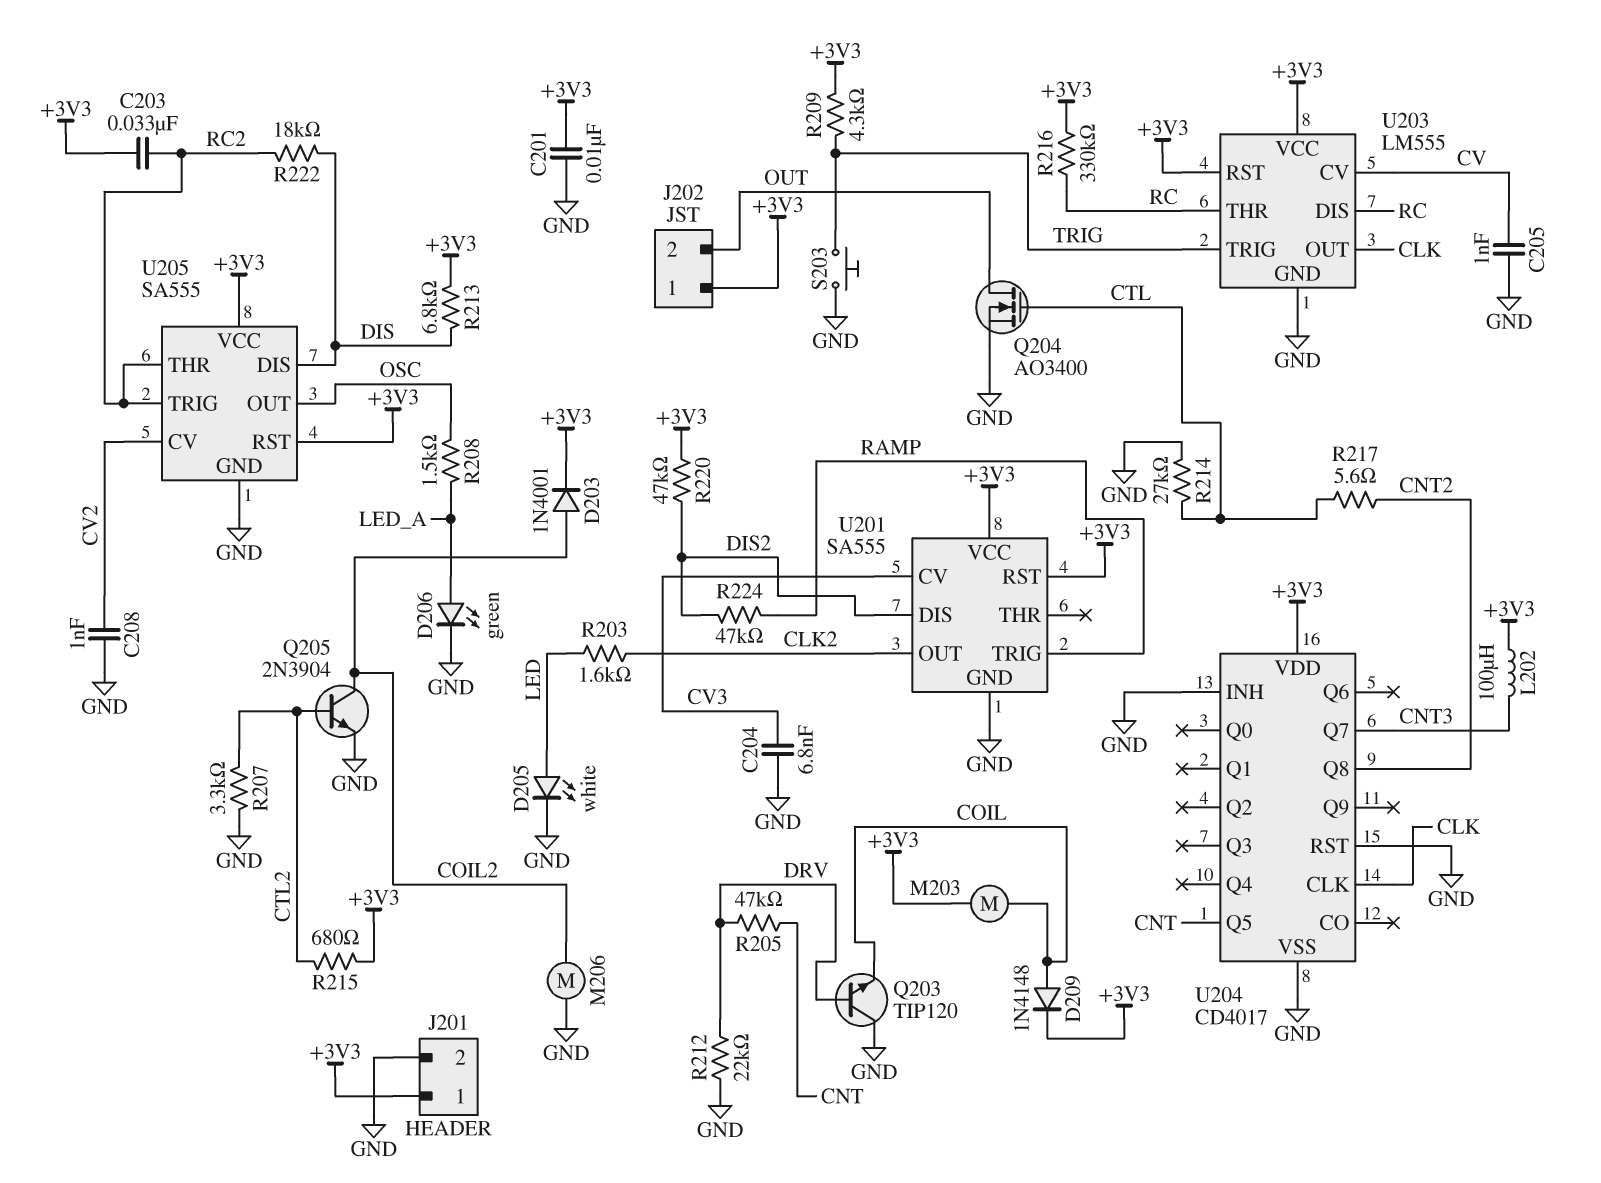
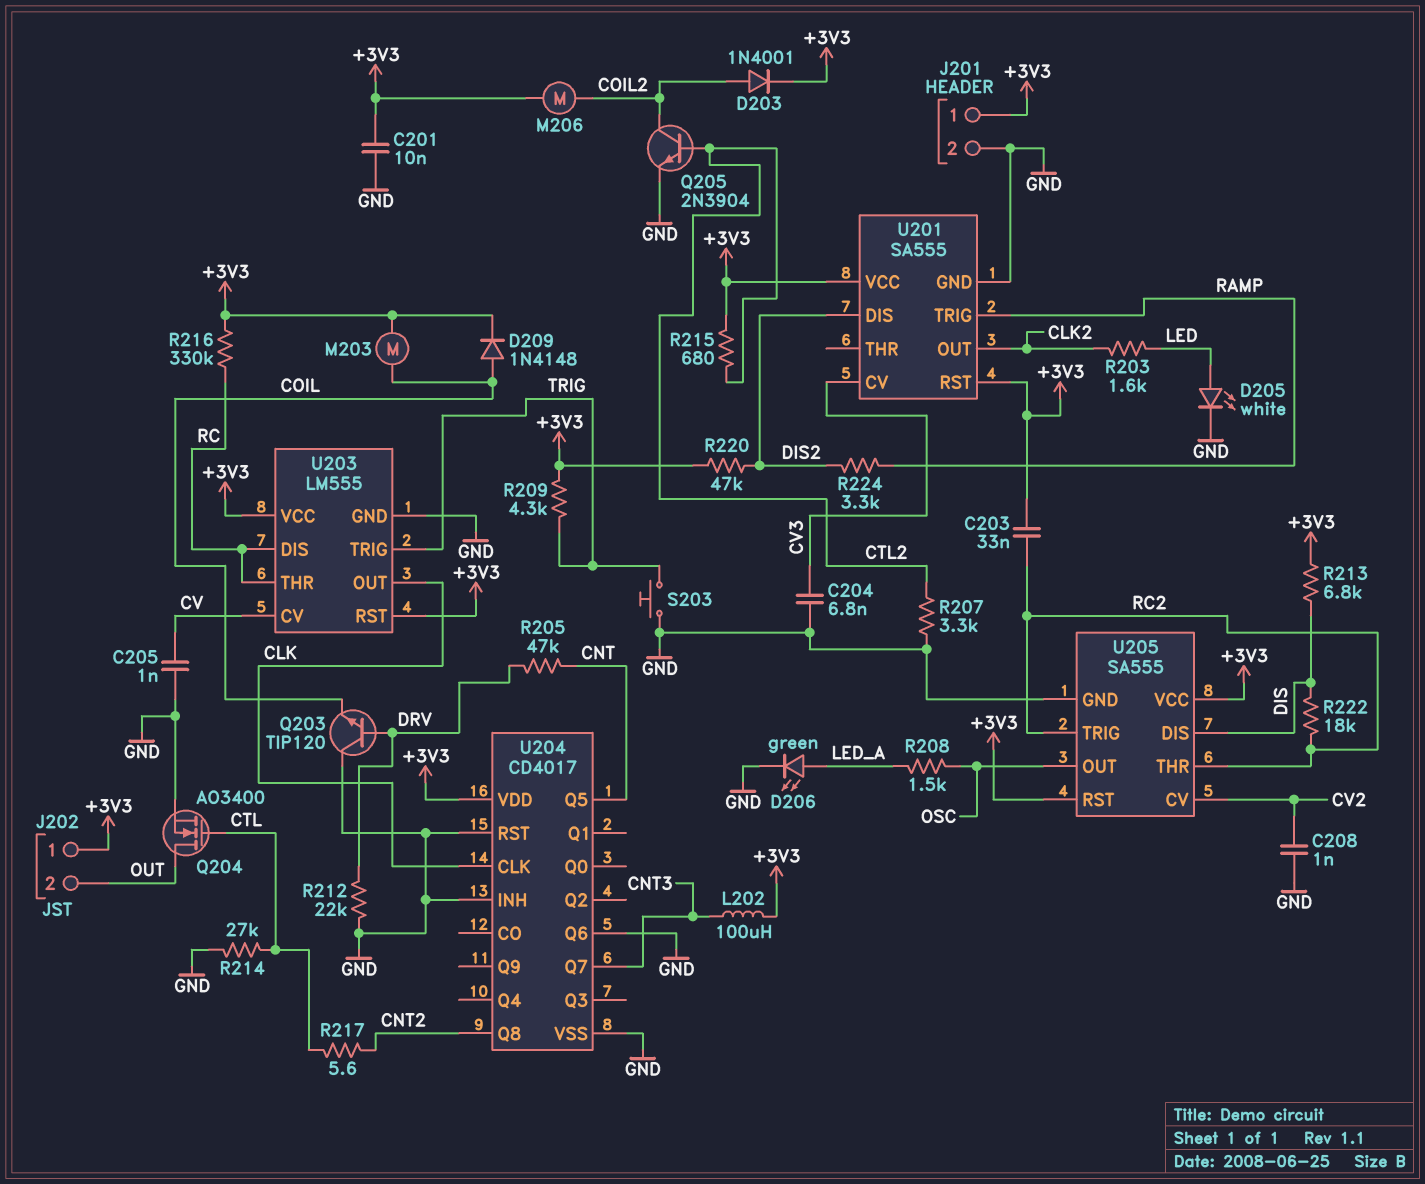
M206: motor (COIL2, GND) -> motor (+3V3, COIL2)
R224: 47k (DIS2, RAMP) -> 3.3k (DIS2, RAMP)
U204 pin Q6: none -> GND

